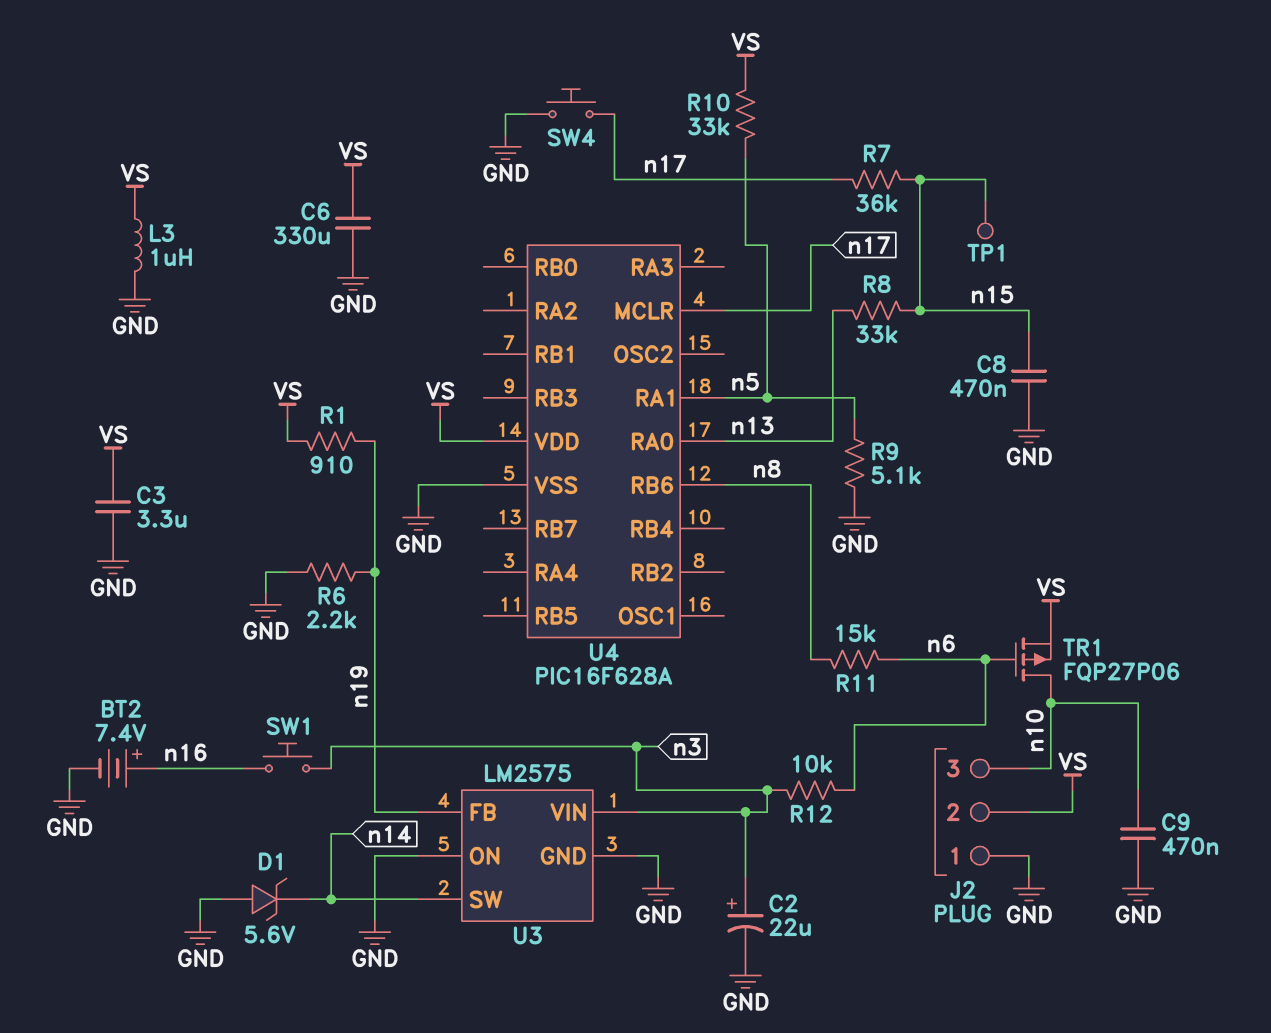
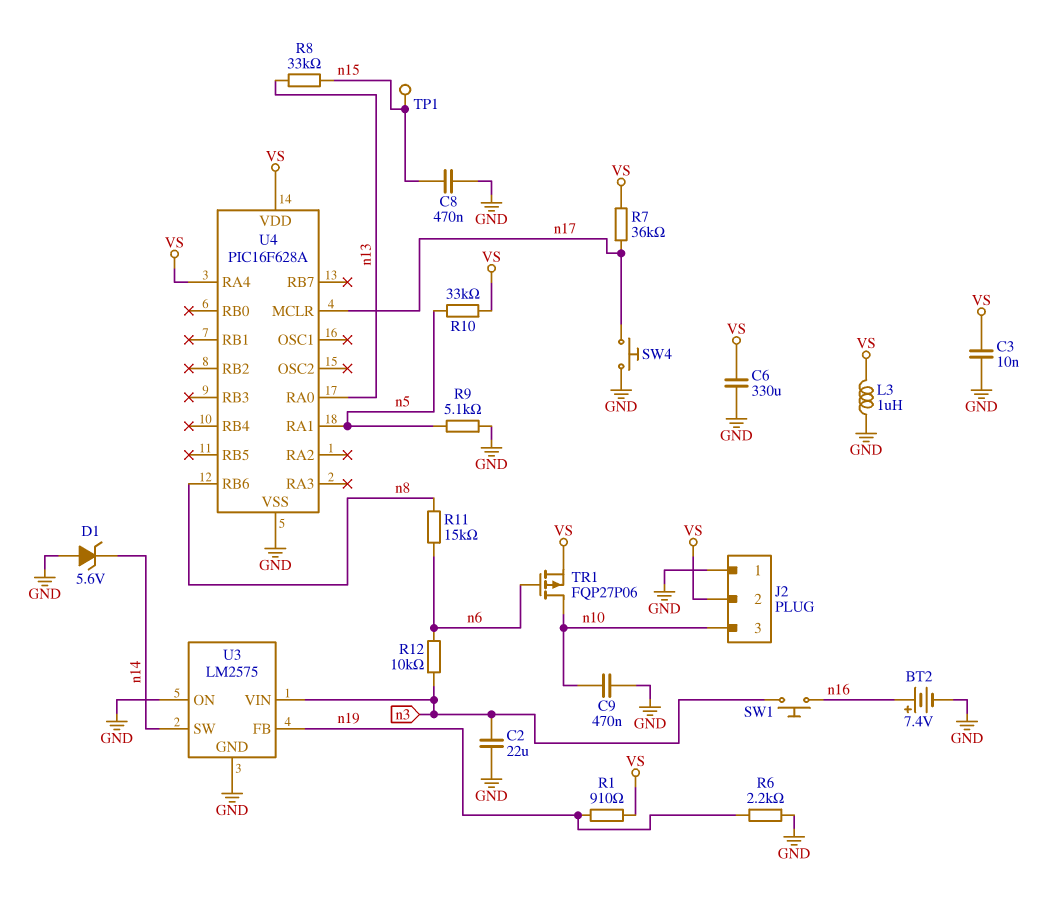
C2: 22uF (plus n3, minus GND) -> 22uF (GND, n3)
C3: 3.3uF (GND, VS) -> 10nF (GND, VS)
R7: 36k (n15, n17) -> 36k (VS, n17)
U4 pin RA4: none -> VS

